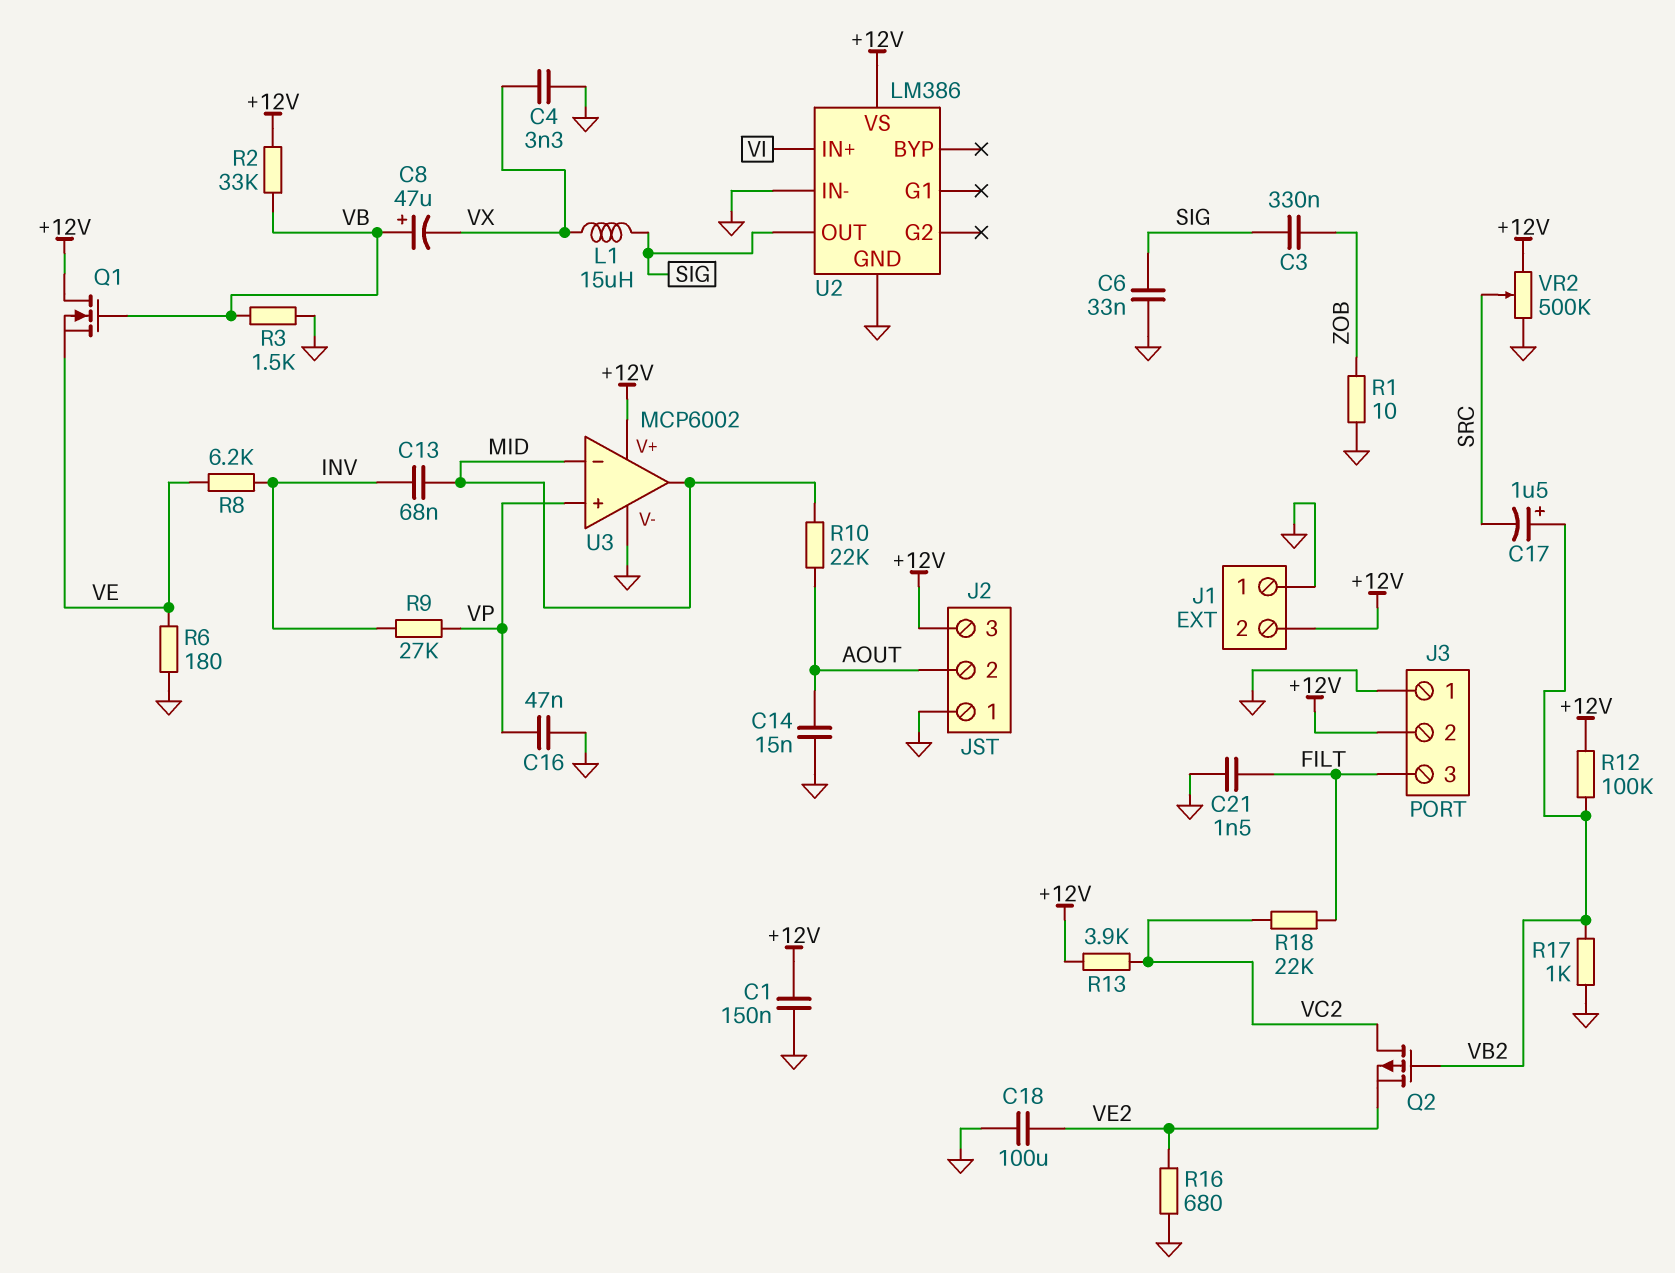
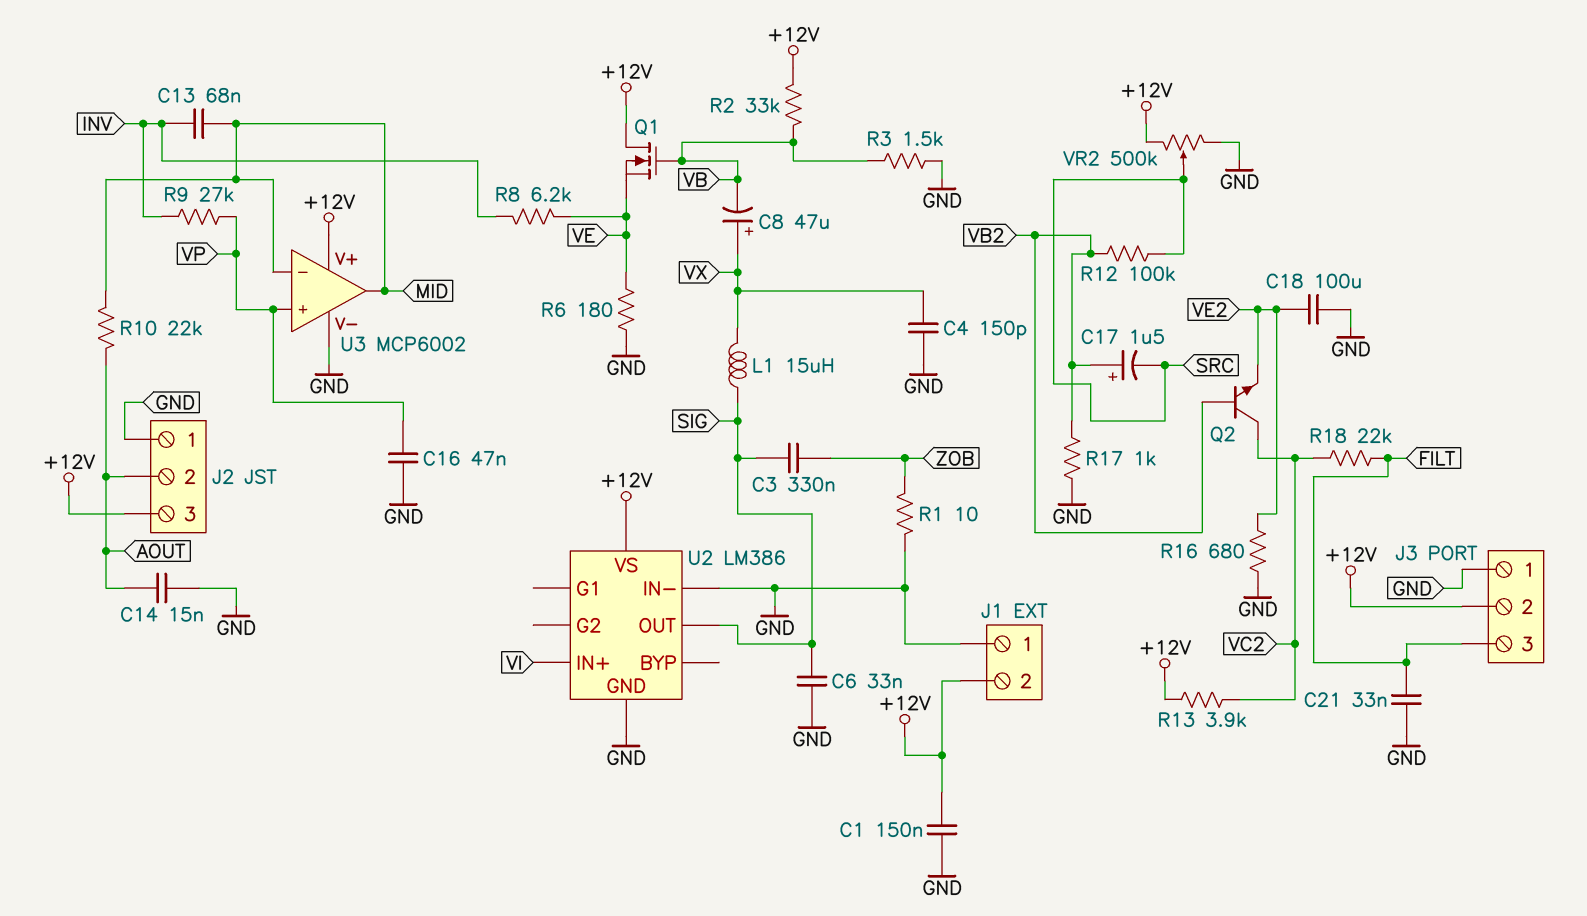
C4: 3.3nF (GND, VX) -> 150pF (GND, VX)
C8: 47uF (plus VB, minus VX) -> 47uF (plus VX, minus VB)
C21: 1.5nF (FILT, GND) -> 33nF (FILT, GND)
Q2: PMOS (G VB2, D VC2, S VE2) -> NPN (B VB2, C VC2, E VE2)
R12: 100k (+12V, VB2) -> 100k (SRC, VB2)

